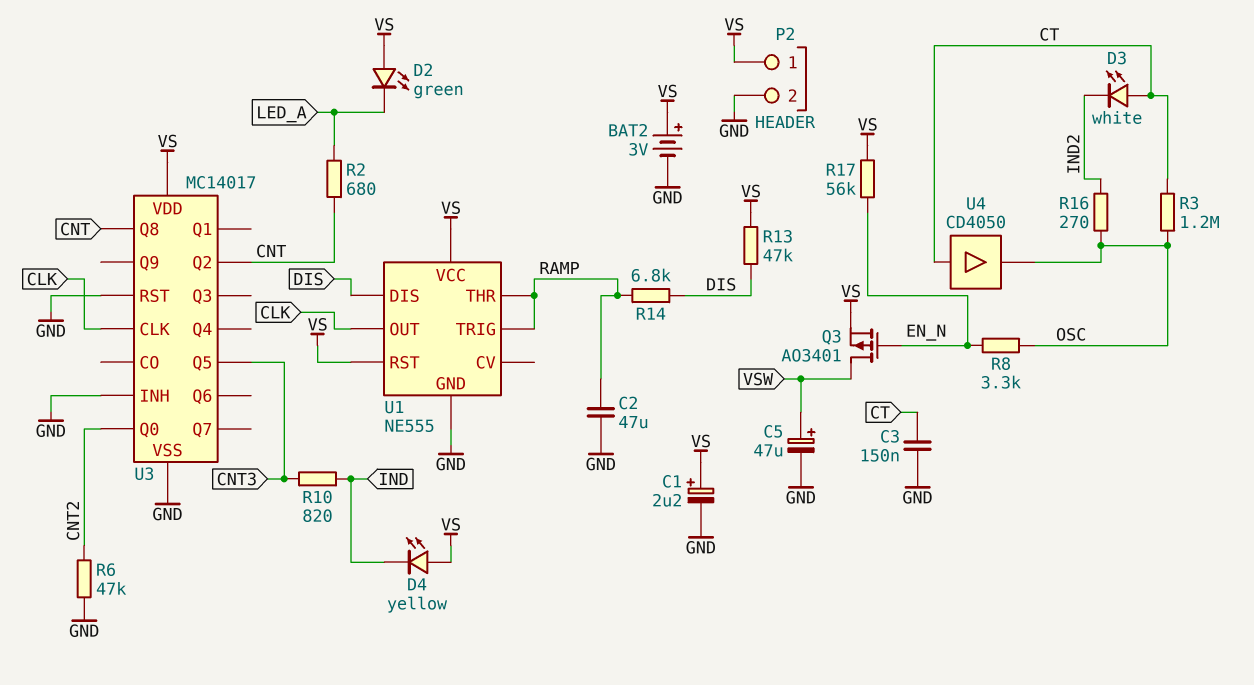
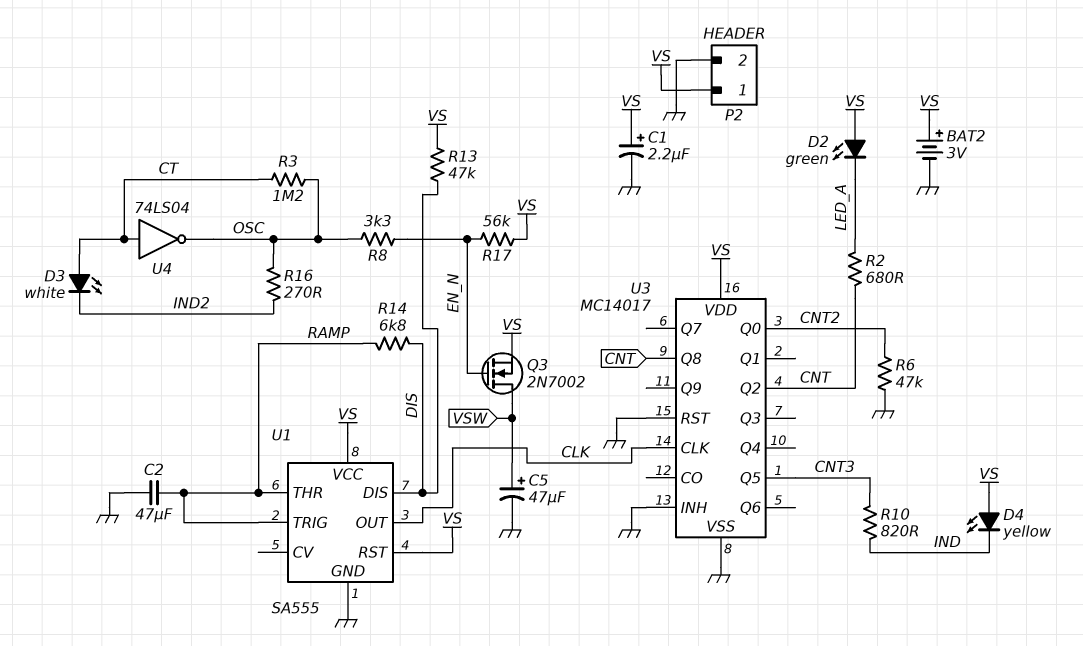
C3: 150nF (CT, GND) -> none
Q3: PMOS AO3401 (G EN_N, D VSW, S VS) -> NMOS 2N7002 (G EN_N, D VSW, S VS)
U1: NE555 -> SA555
U4: buffer CD4050 (in CT, out OSC) -> NOT 74LS04 (in CT, out OSC)

